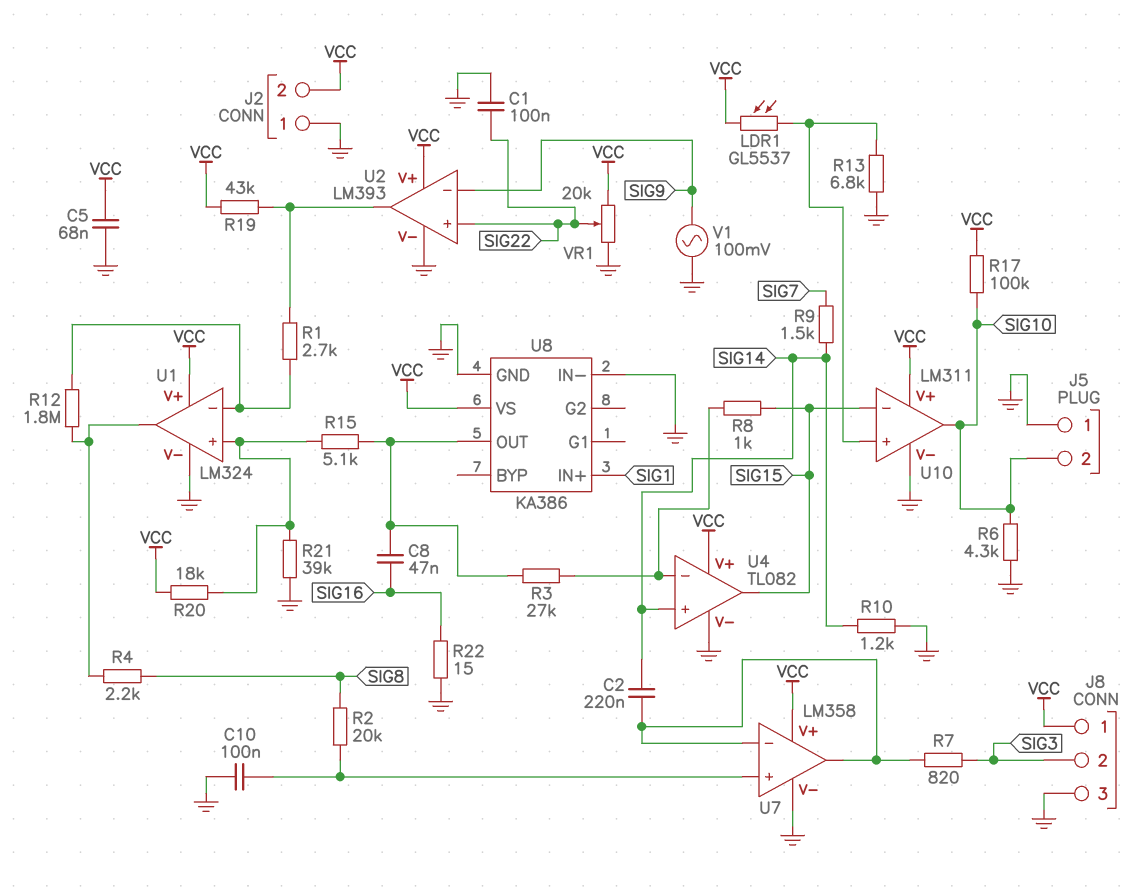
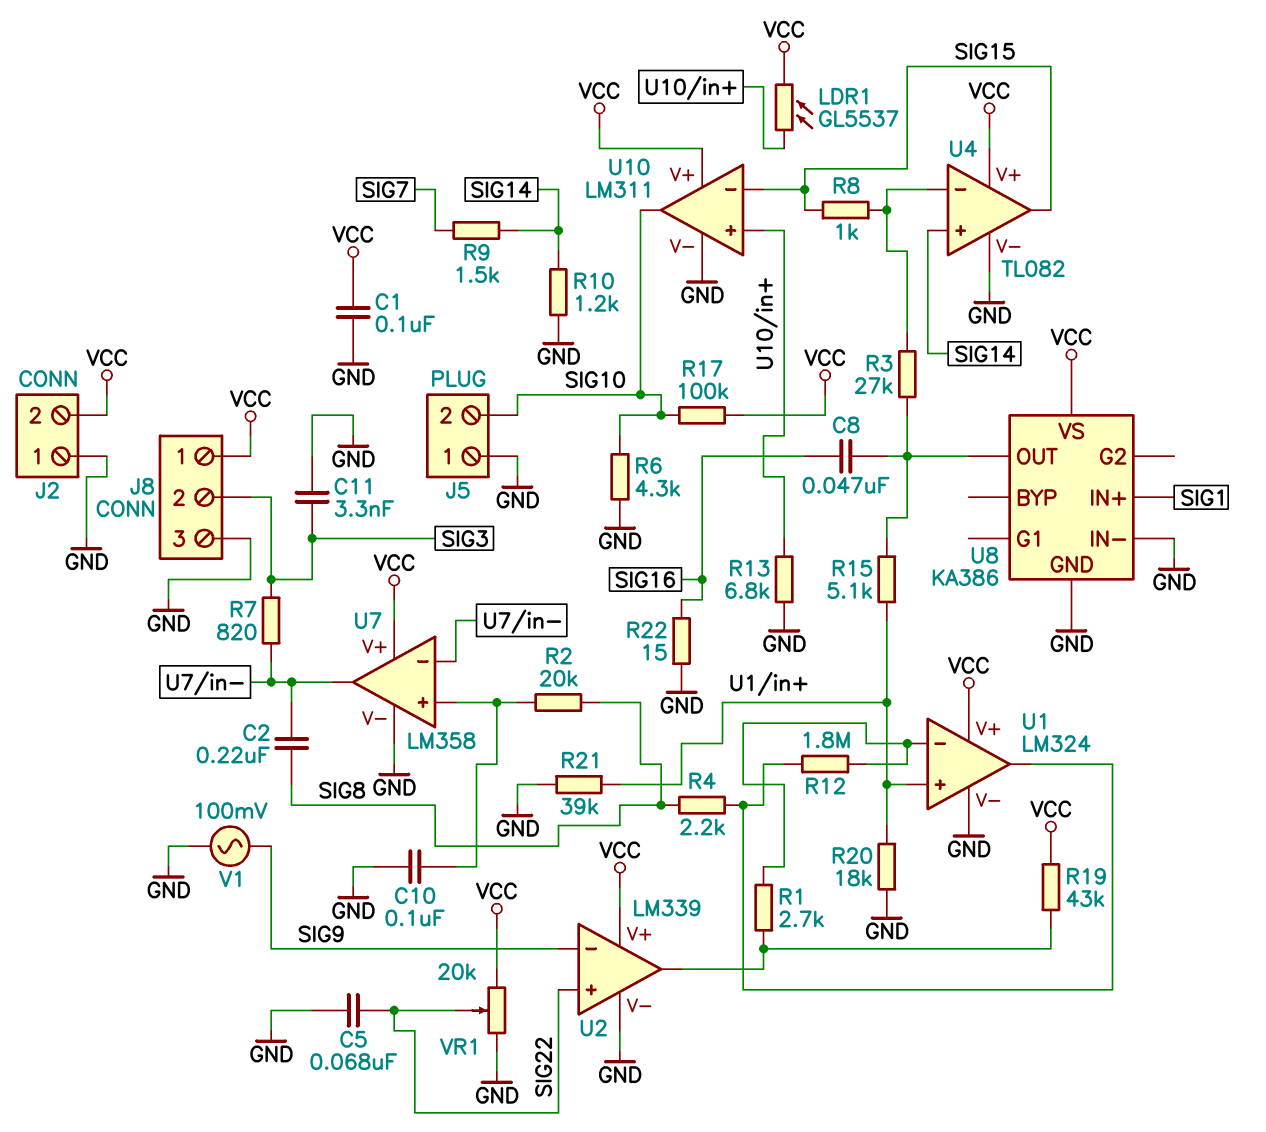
C1: 100nF (GND, SIG22) -> 100nF (GND, VCC)
C2: 220nF (SIG14, U7/in-) -> 220nF (SIG8, U7/in-)
C5: 68nF (GND, VCC) -> 68nF (GND, SIG22)
C11: none -> 3.3nF (GND, SIG3)
R20: 18k (U1/in+, VCC) -> 18k (GND, U1/in+)
U2: LM393 -> LM339

